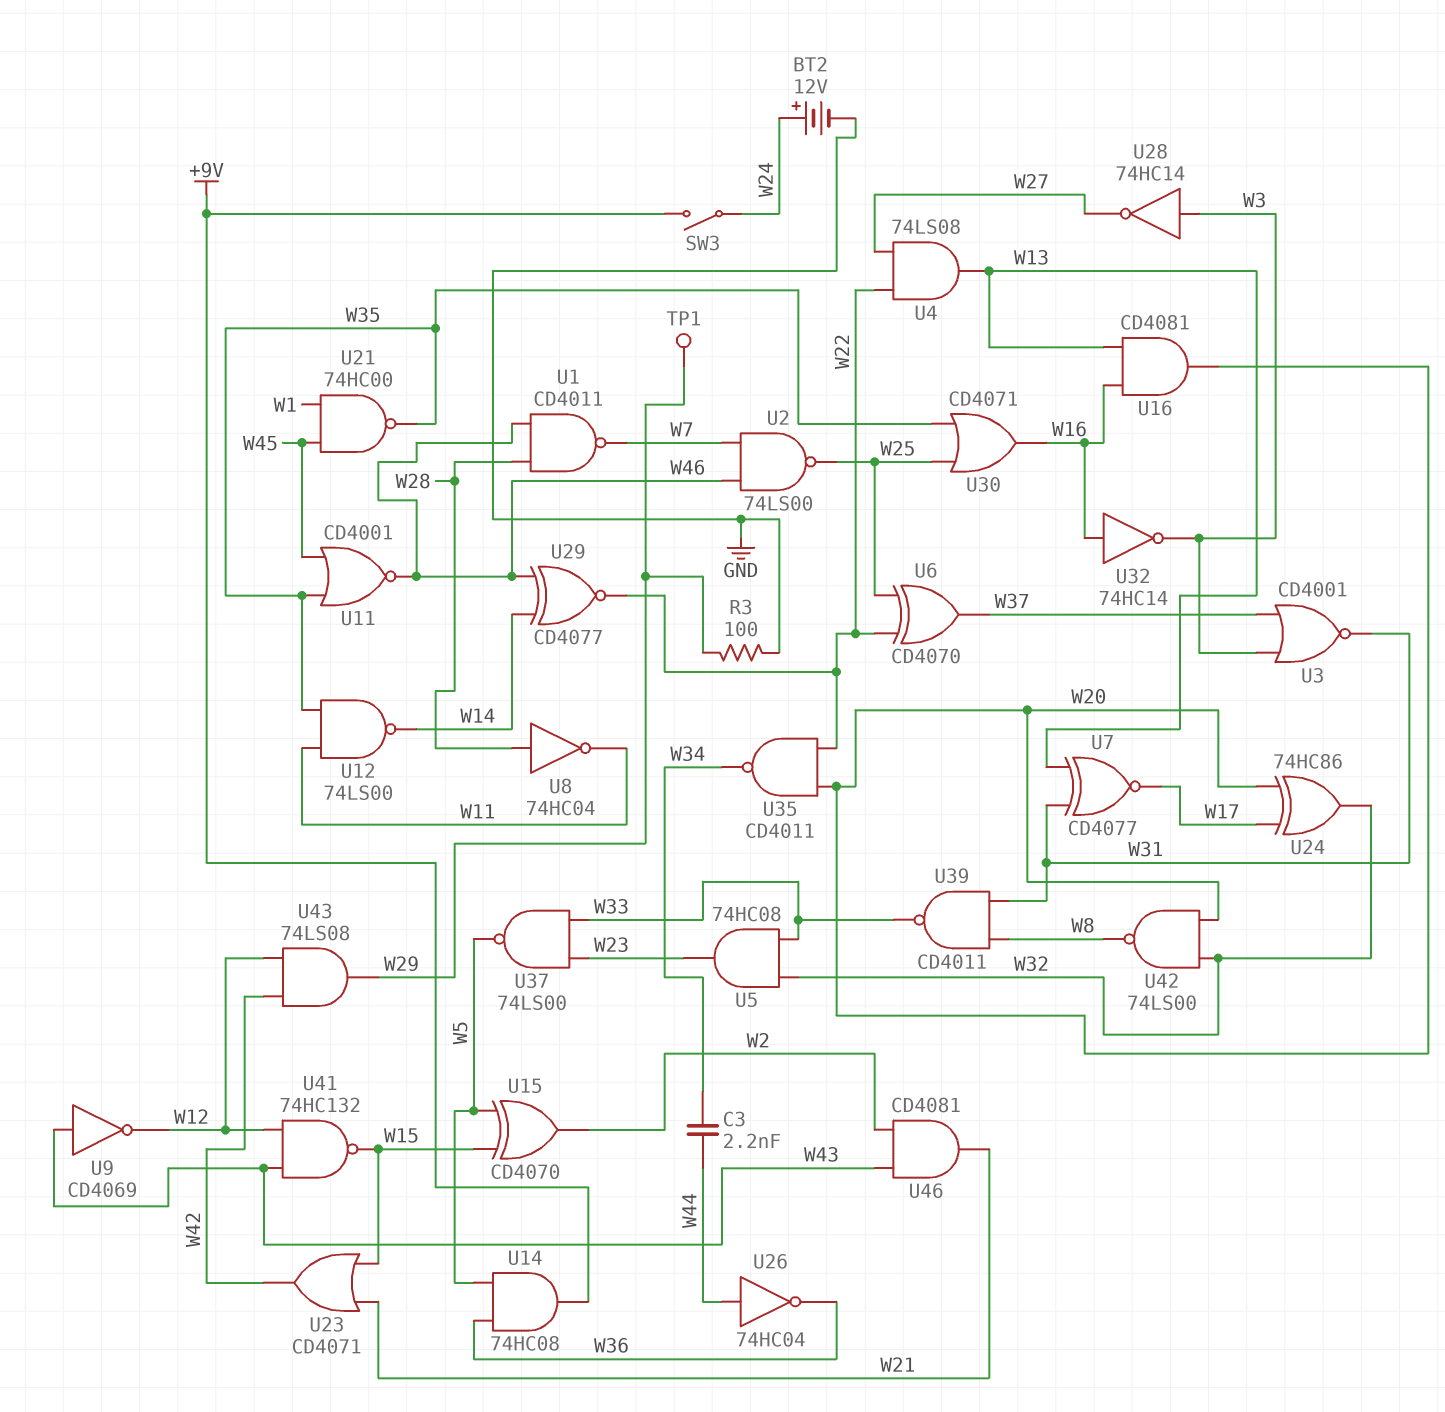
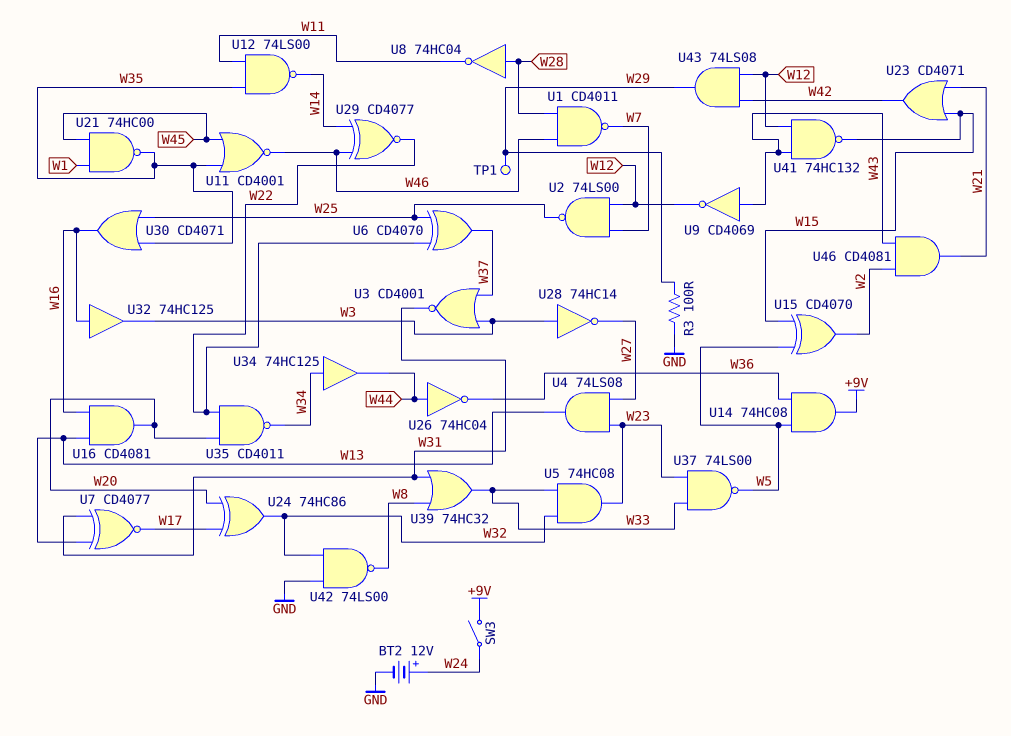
C3: 2.2nF (W34, W44) -> none
U2: NAND 74LS00 (in W7, in W46, out W25) -> NAND 74LS00 (in W7, in W12, out W25)
U4: AND 74LS08 (in W22, in W27, out W13) -> AND 74LS08 (in W23, in W27, out W13)
U32: NOT 74HC14 (in W16, out W3) -> buffer 74HC125 (in W16, out W3)
U34: none -> buffer 74HC125 (in W34, out W44)
U39: NAND CD4011 (in W8, in W31, out W33) -> OR 74HC32 (in W8, in W31, out W33)
U42: NAND 74LS00 (in W20, in W32, out W8) -> NAND 74LS00 (in GND, in W32, out W8)

